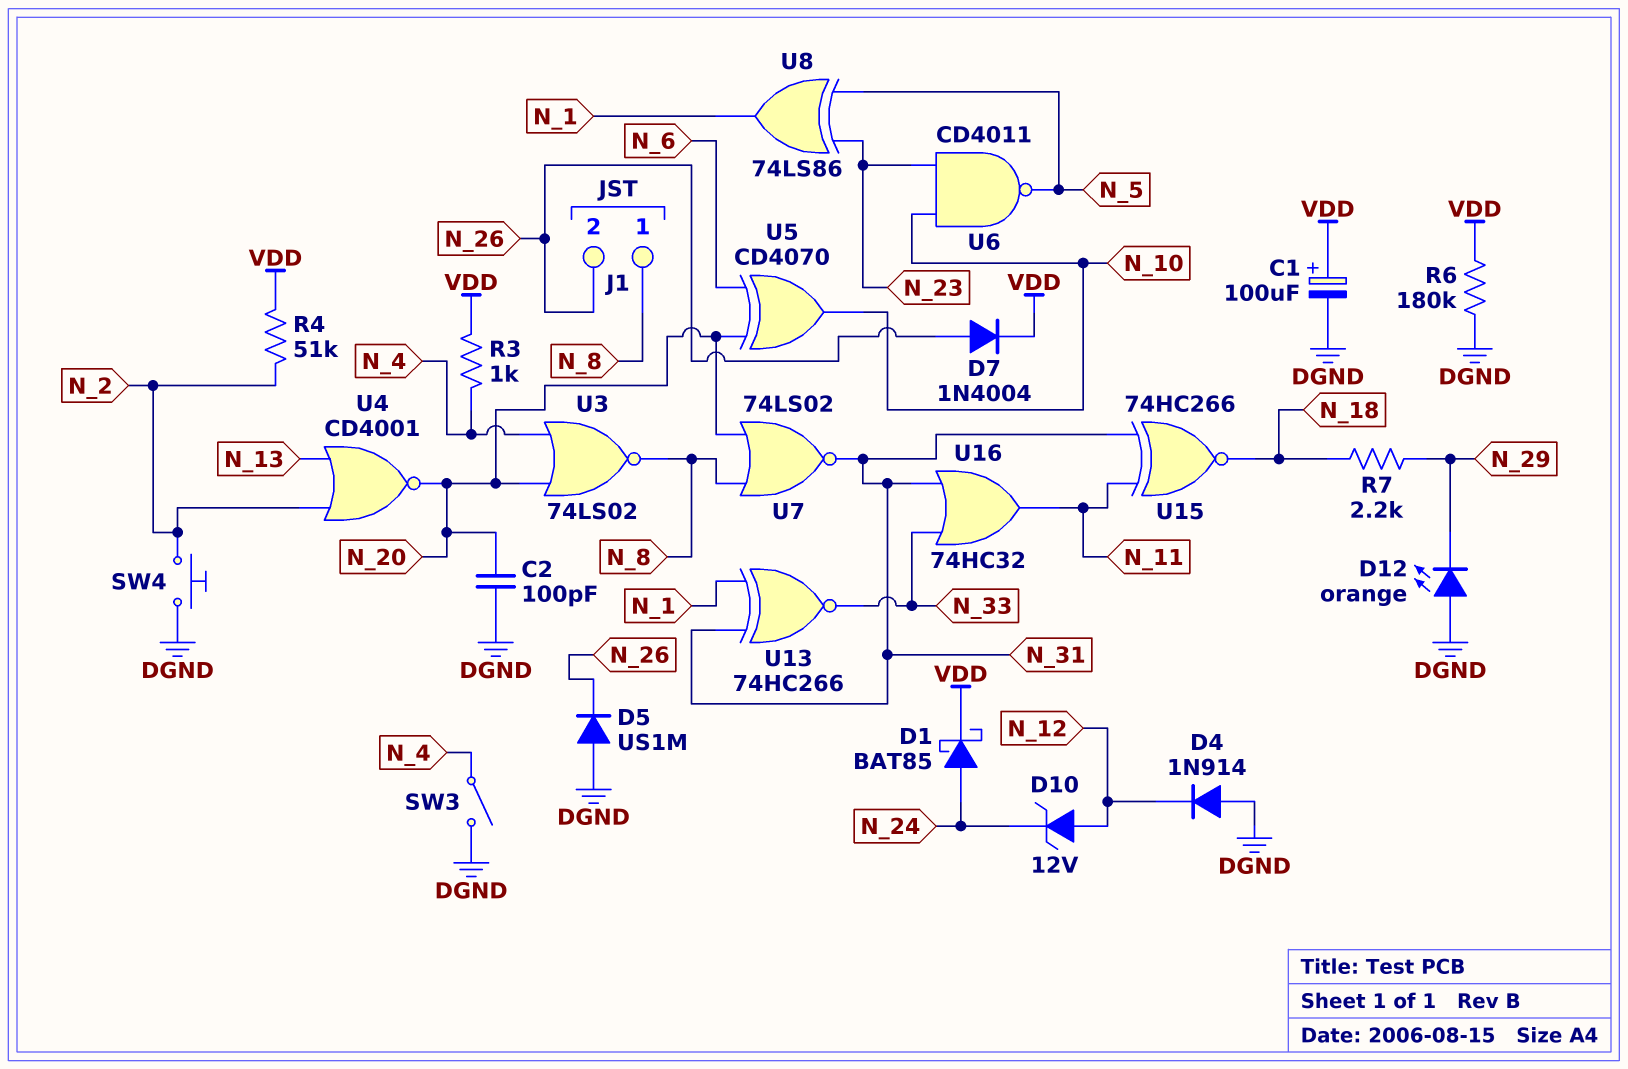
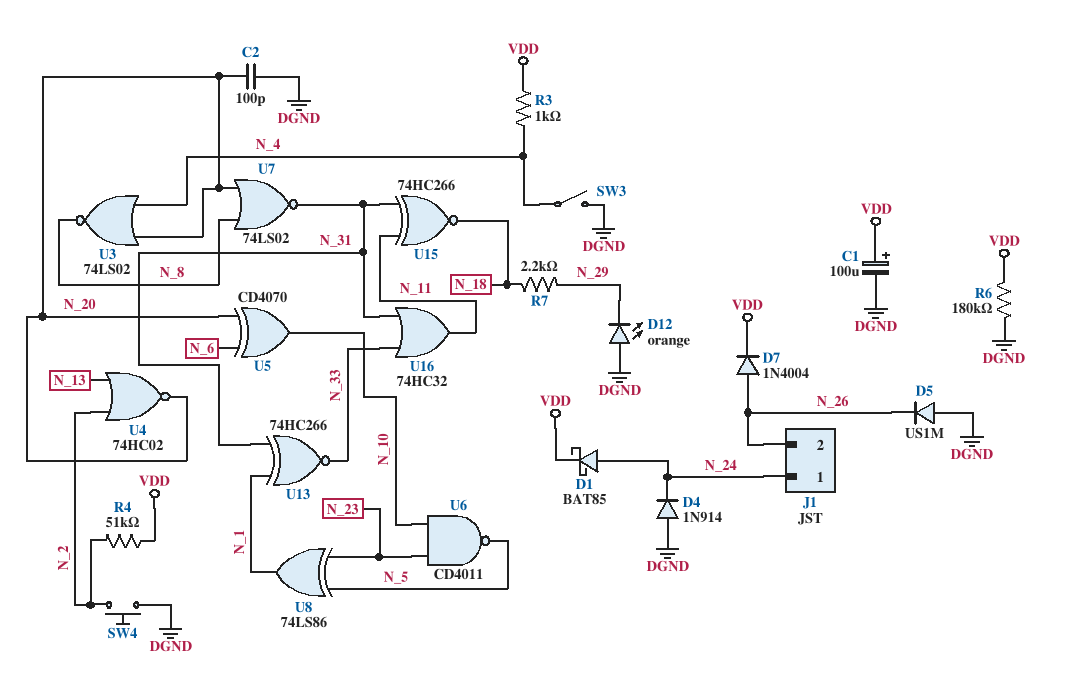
D4: diode 1N914 (A DGND, K N_12) -> diode 1N914 (A DGND, K N_24)
D10: zener 12V (A N_12, K N_24) -> none
J1 pin 1: N_8 -> N_24
U4: NOR CD4001 (in N_2, in N_13, out N_20) -> NOR 74HC02 (in N_2, in N_13, out N_20)

